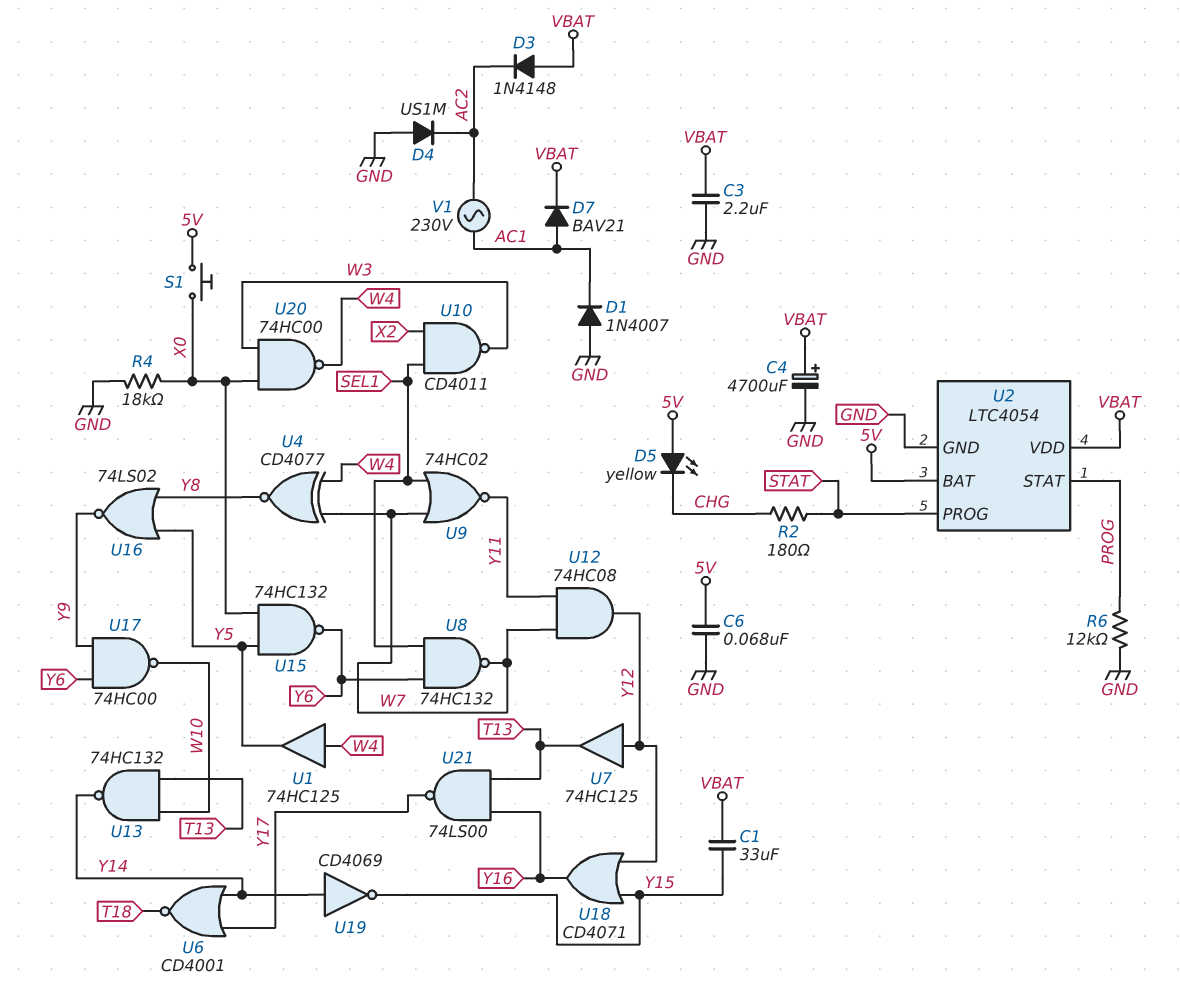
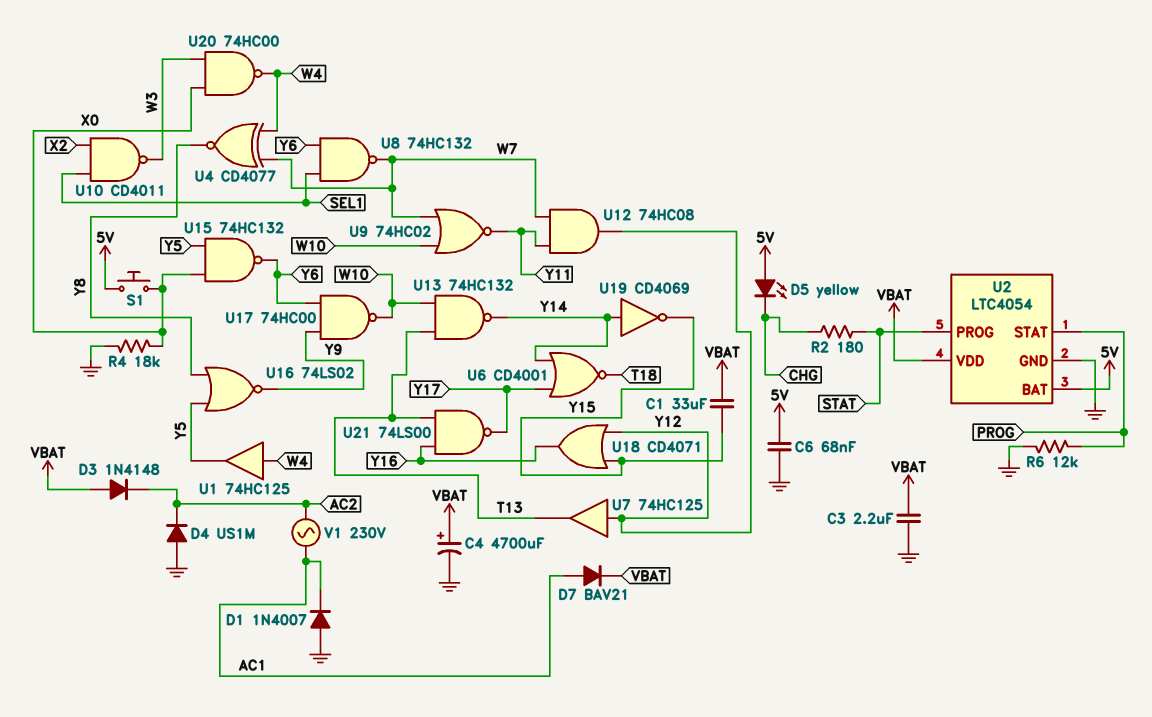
U9: NOR 74HC02 (in SEL1, in W7, out Y11) -> NOR 74HC02 (in W7, in W10, out Y11)

